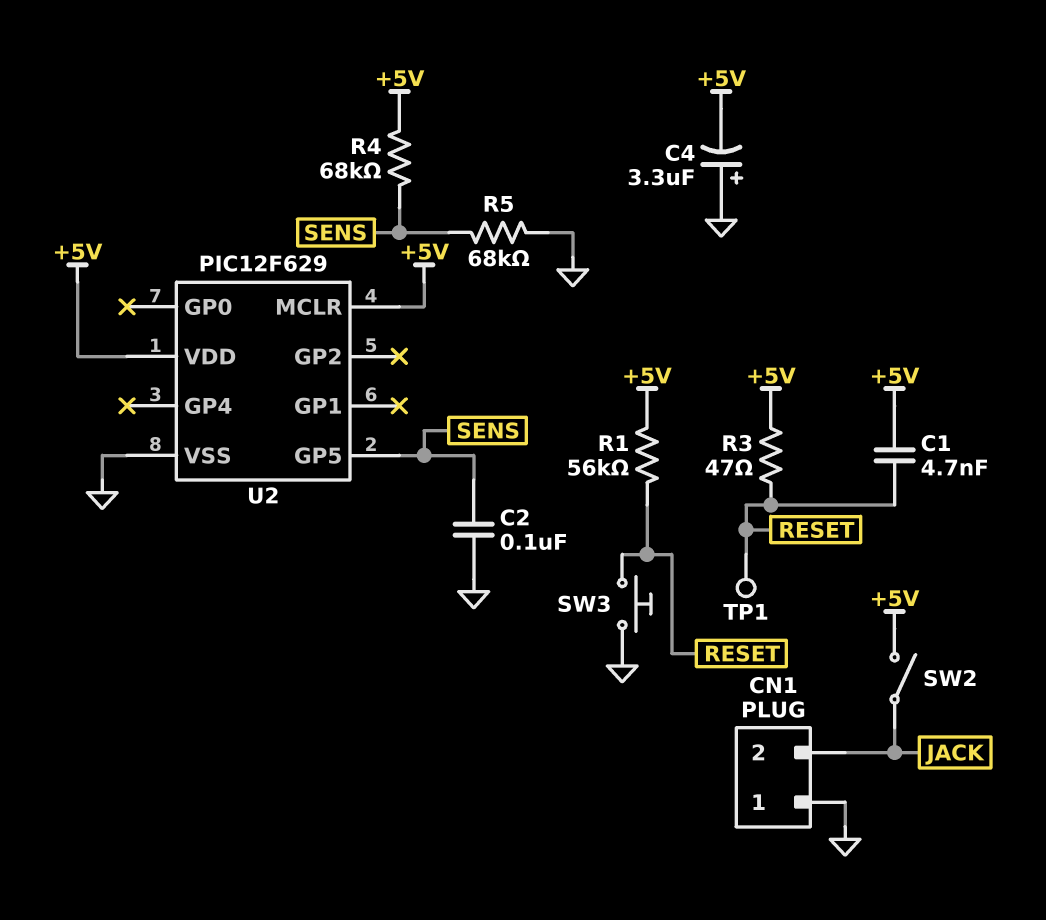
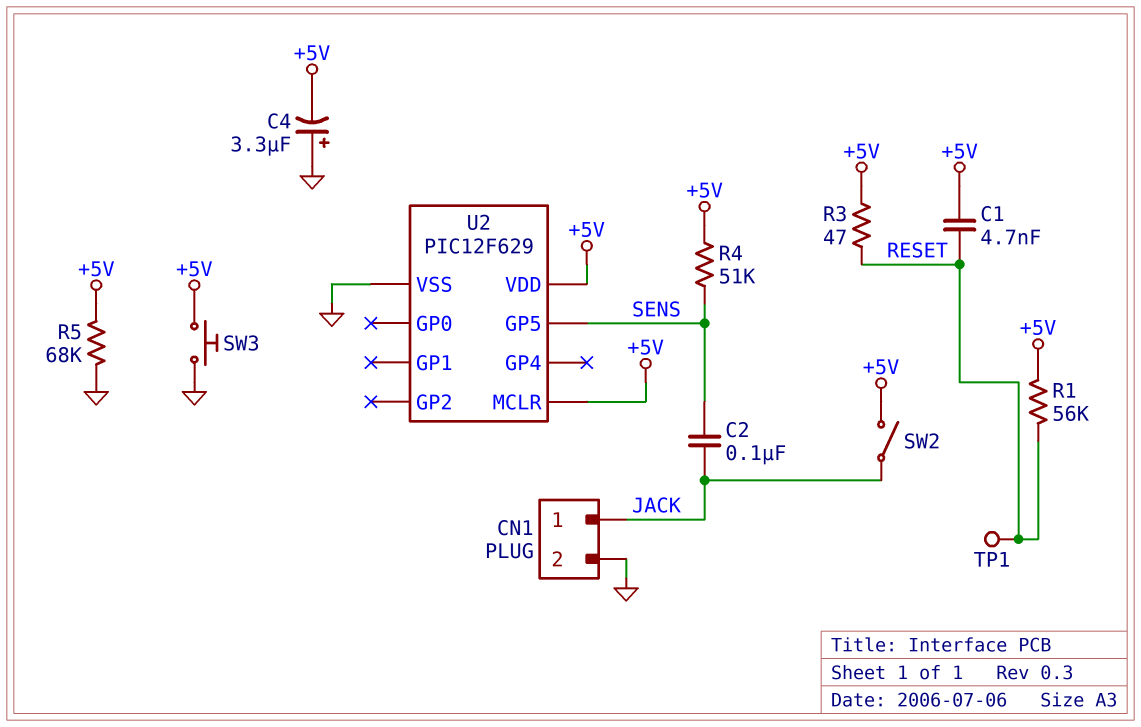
C2: 100nF (GND, SENS) -> 100nF (JACK, SENS)
CN1 pin 1: GND -> JACK
CN1 pin 2: JACK -> GND
R4: 68k (+5V, SENS) -> 51k (+5V, SENS)
R5: 68k (GND, SENS) -> 68k (+5V, GND)
SW3: button (GND, RESET) -> button (+5V, GND)

